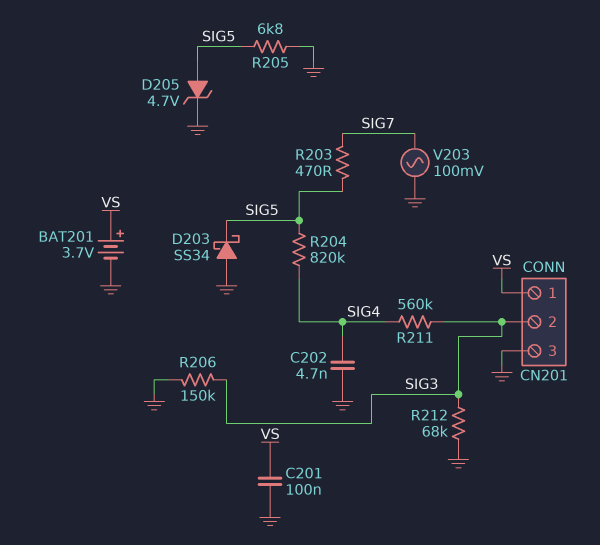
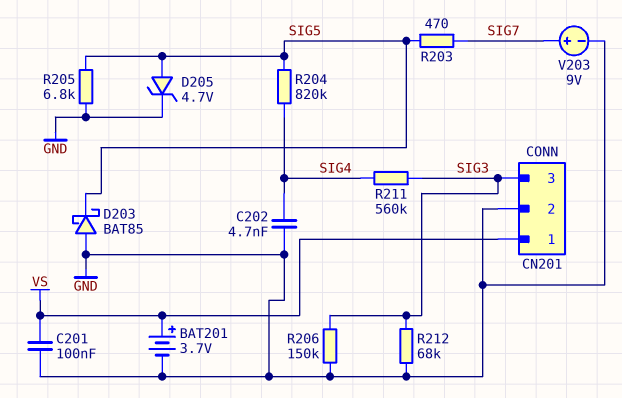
CN201 pin 2: SIG3 -> GND
CN201 pin 3: GND -> SIG3
D203: schottky SS34 (A GND, K SIG5) -> schottky BAT85 (A GND, K SIG5)
V203: AC 100mV (GND, SIG7) -> 9V (plus SIG7, minus GND)

